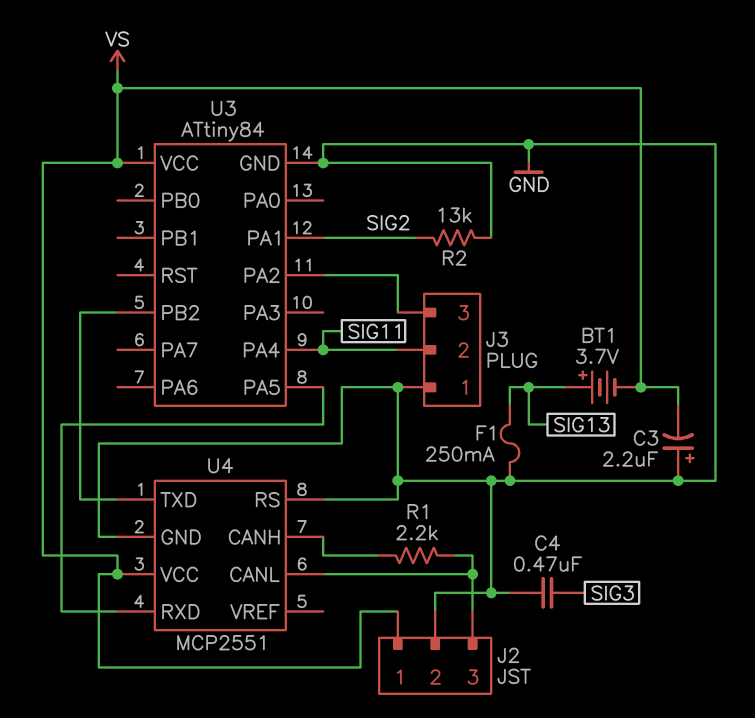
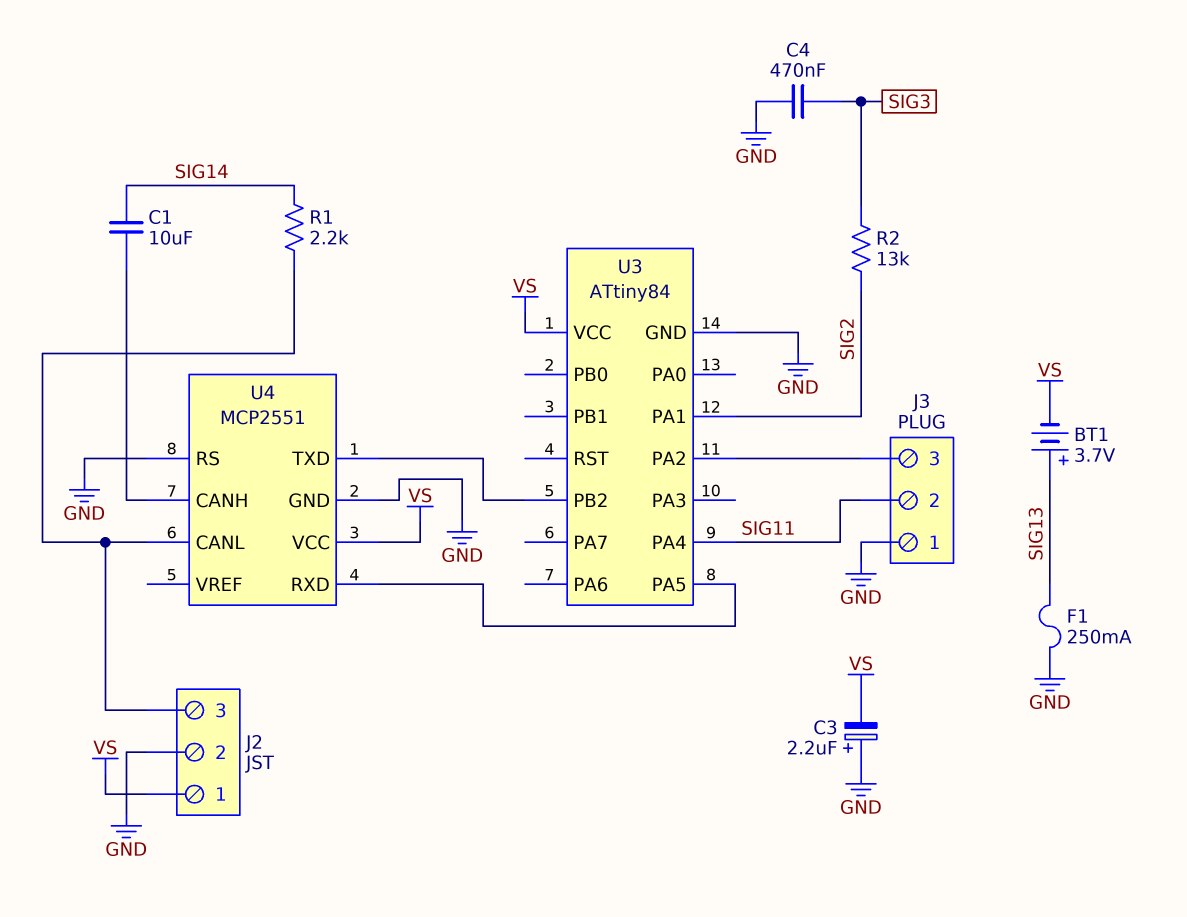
C1: none -> 10uF (SIG14, U4/CANH)
R1: 2.2k (J2/3, U4/CANH) -> 2.2k (J2/3, SIG14)
R2: 13k (GND, SIG2) -> 13k (SIG2, SIG3)

